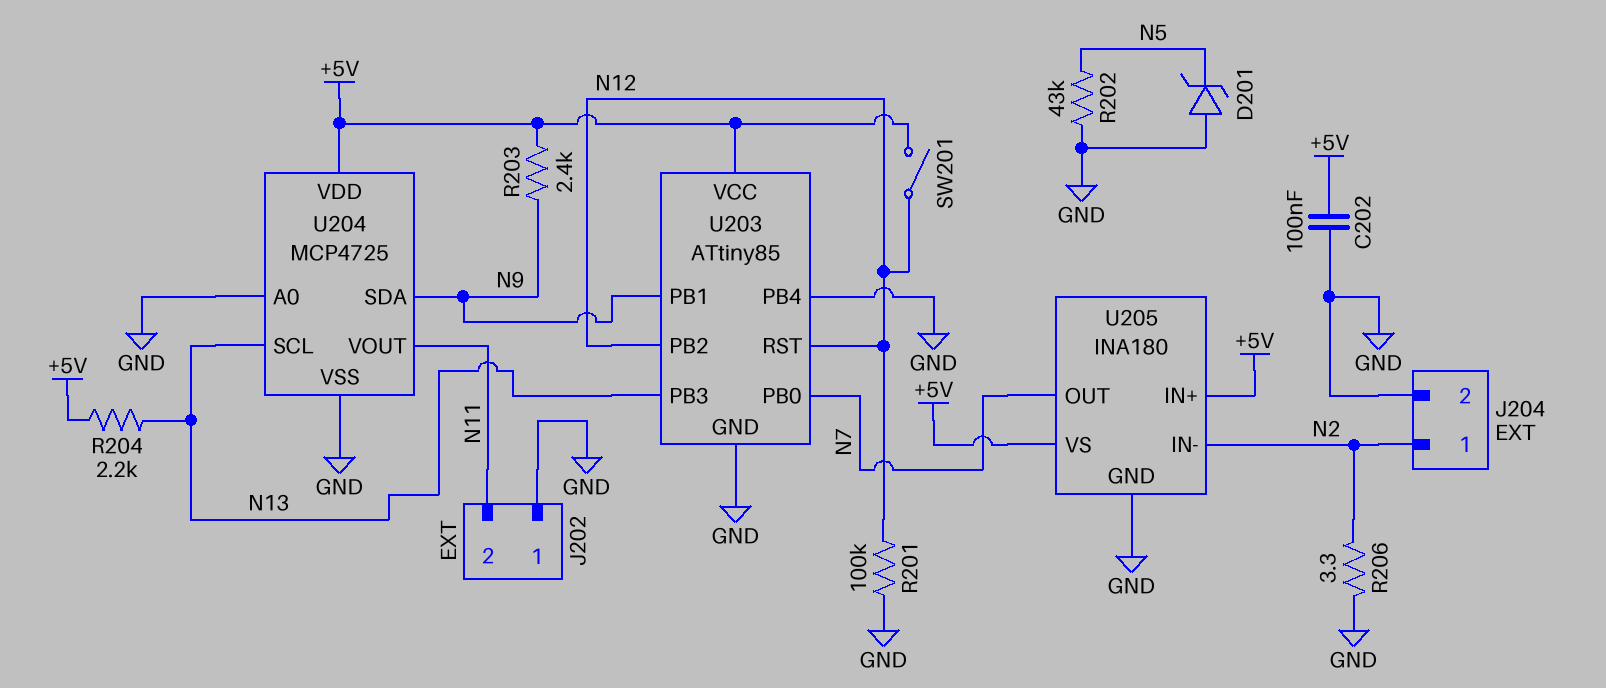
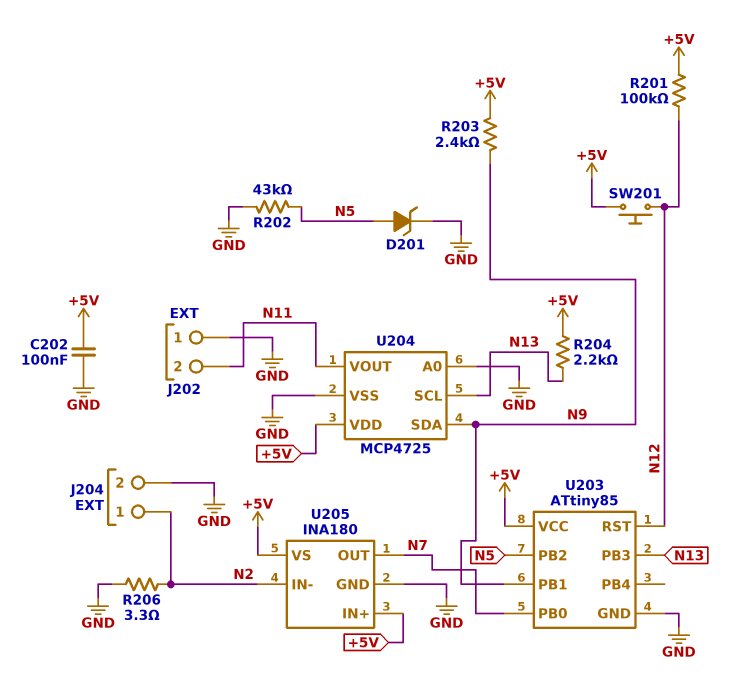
D201: zener (A GND, K N5) -> zener (A N5, K GND)
R201: 100k (GND, N12) -> 100k (+5V, N12)
SW201: switch (+5V, N12) -> button (+5V, N12)
U203 pin PB2: N12 -> N5
U203 pin PB4: GND -> none

